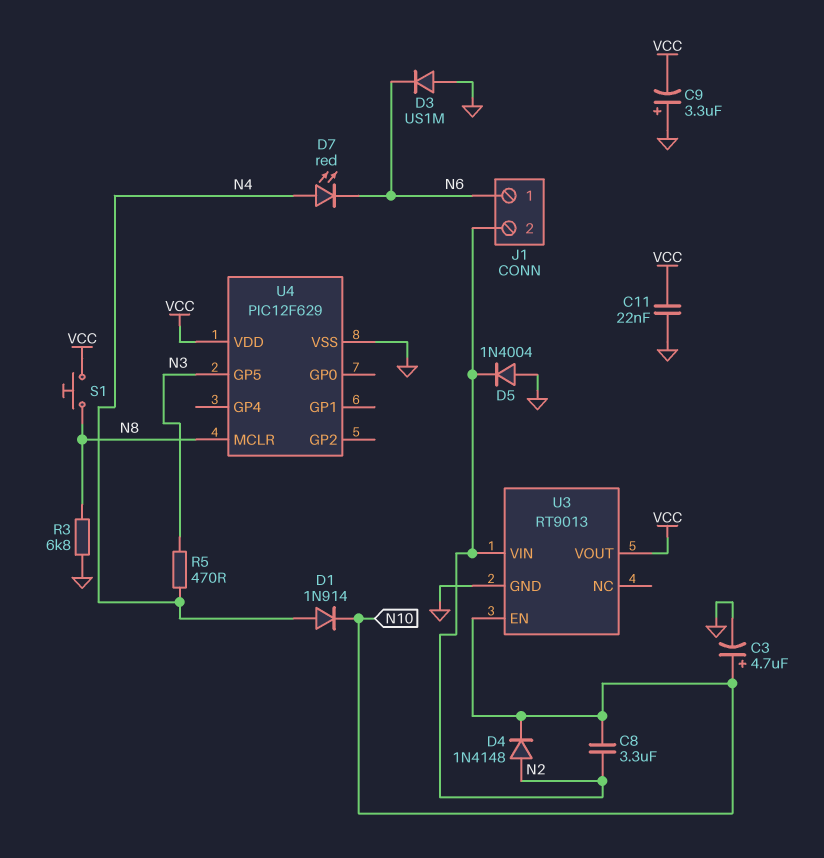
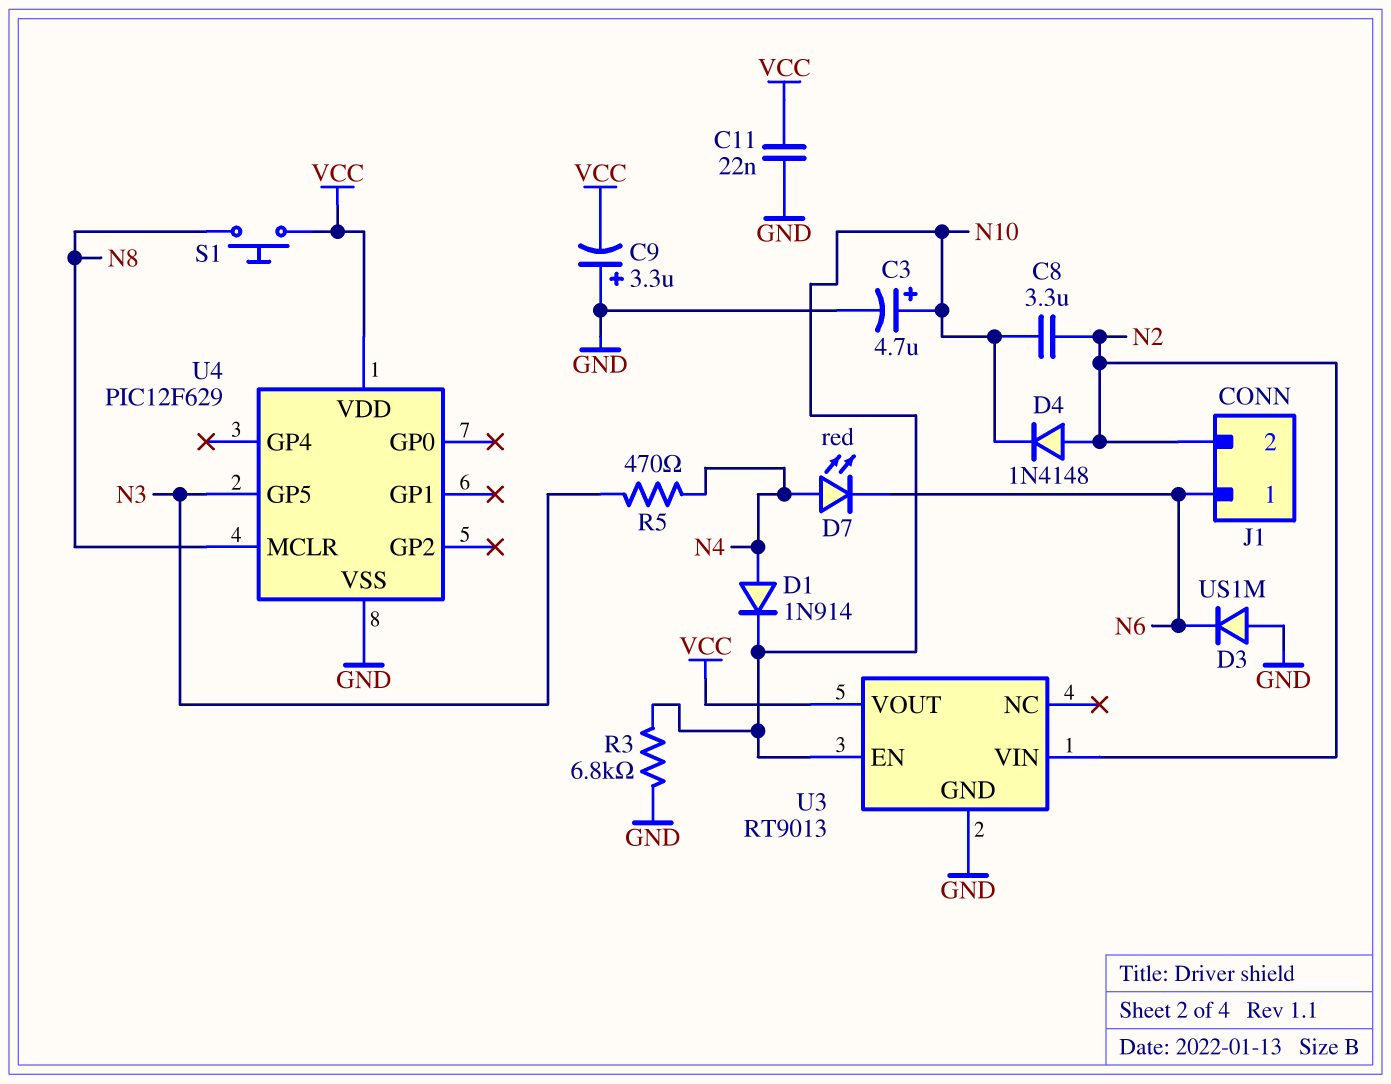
D5: diode 1N4004 (A GND, K N2) -> none
R3: 6.8k (GND, N8) -> 6.8k (GND, N10)

